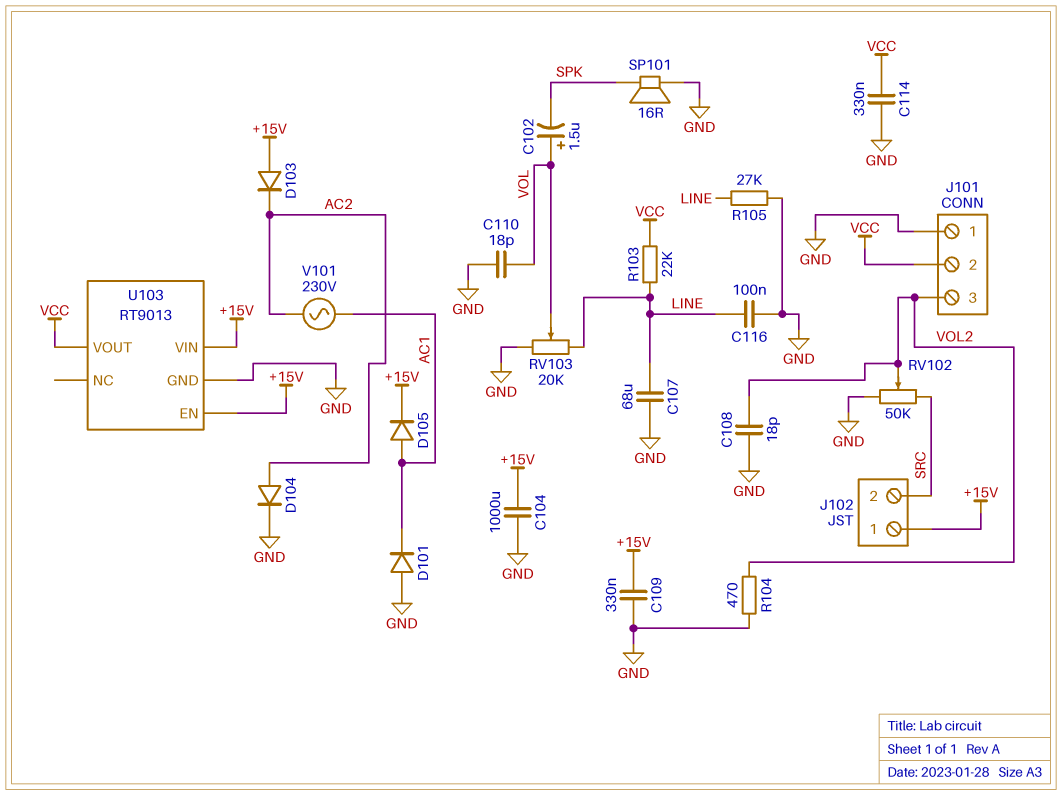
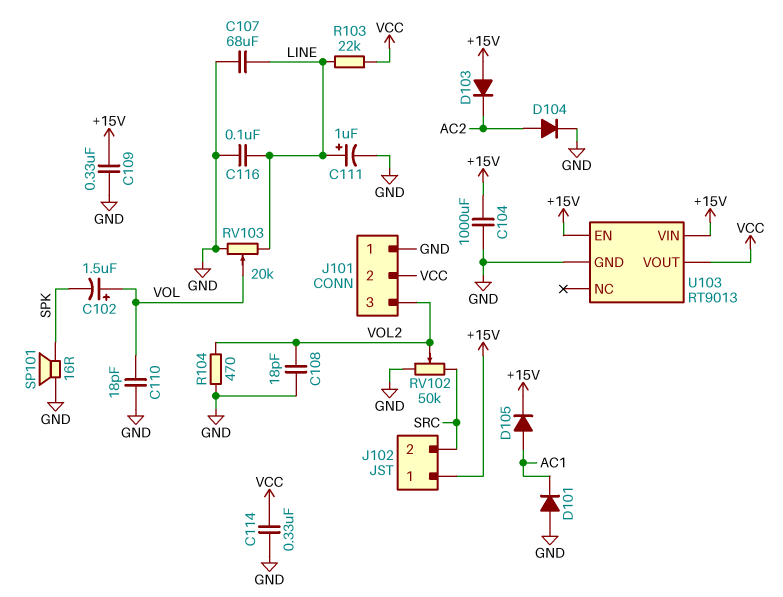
C111: none -> 1uF (plus LINE, minus GND)
R105: 27k (GND, LINE) -> none
V101: AC 230V (AC1, AC2) -> none

